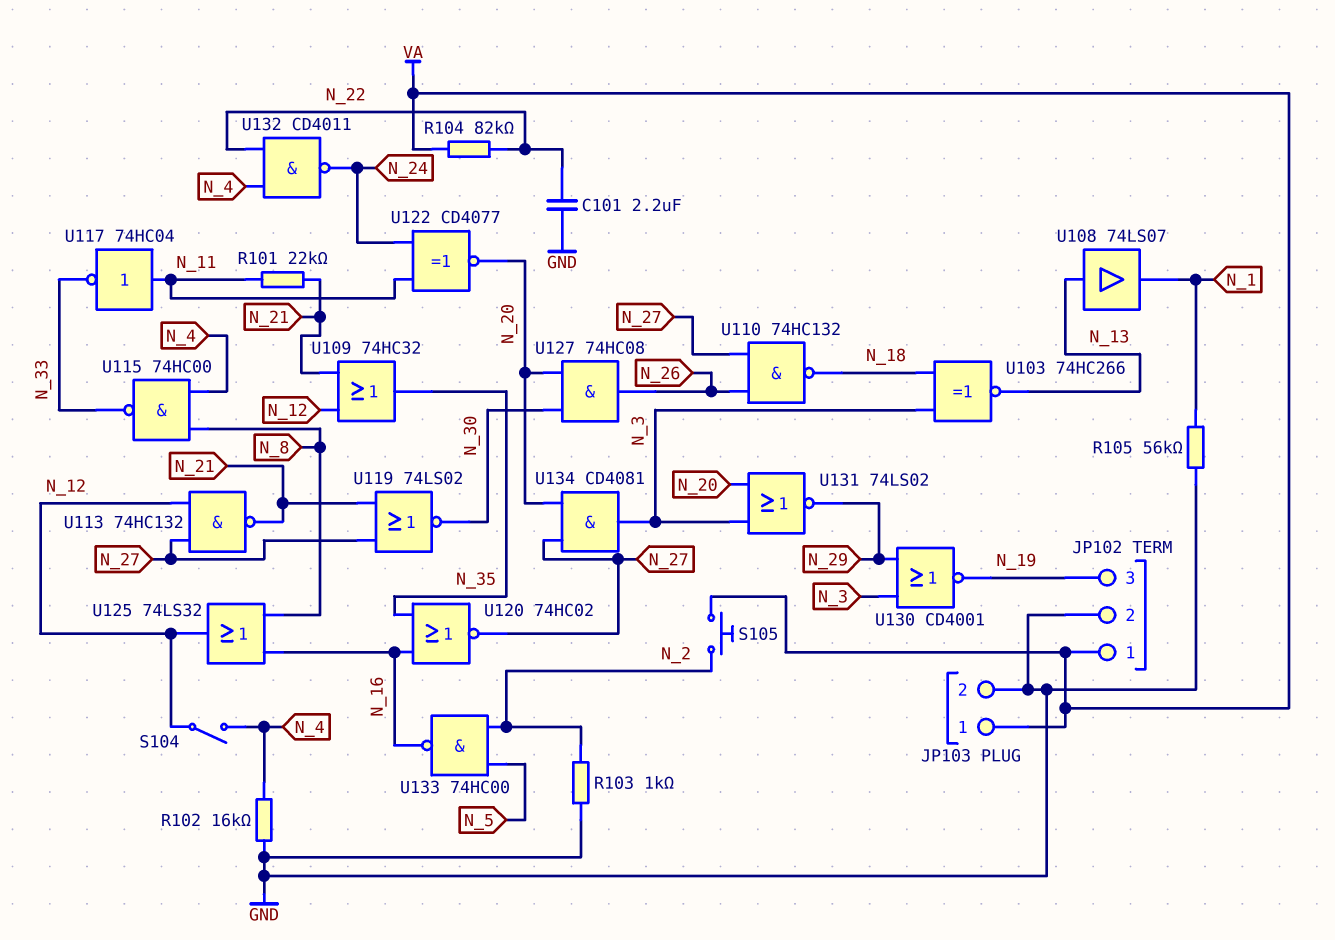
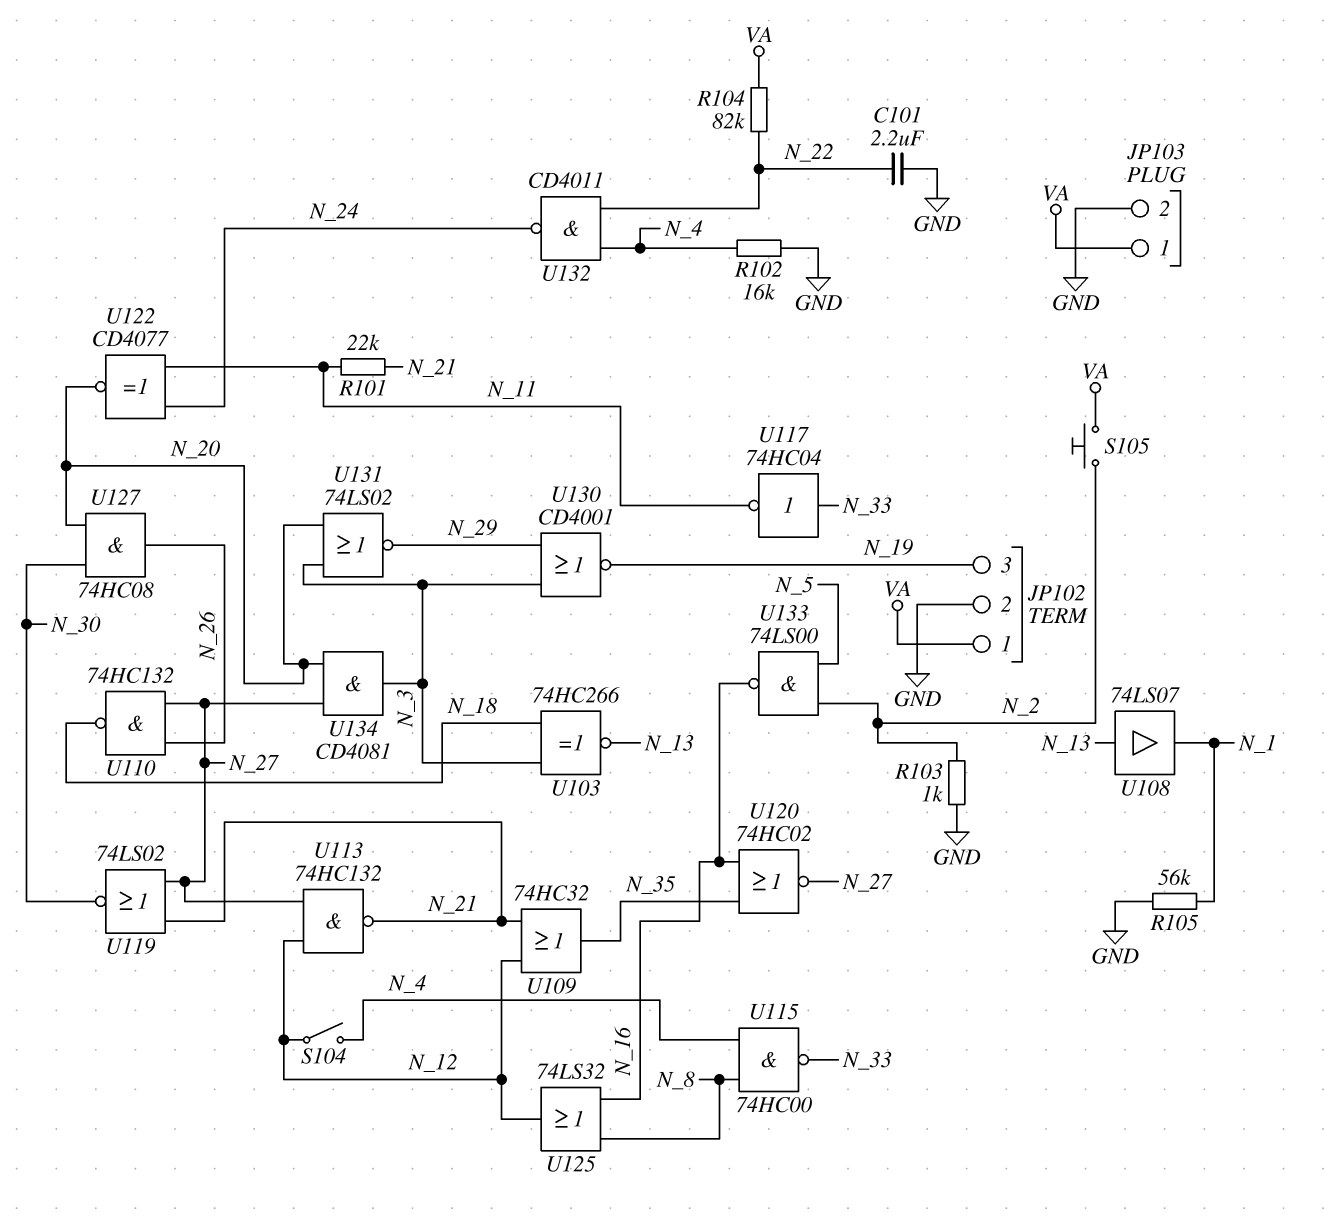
U117: NOT 74HC04 (in N_11, out N_33) -> NOT 74HC04 (in N_33, out N_11)
U133: NAND 74HC00 (in N_2, in N_5, out N_16) -> NAND 74LS00 (in N_2, in N_5, out N_16)

